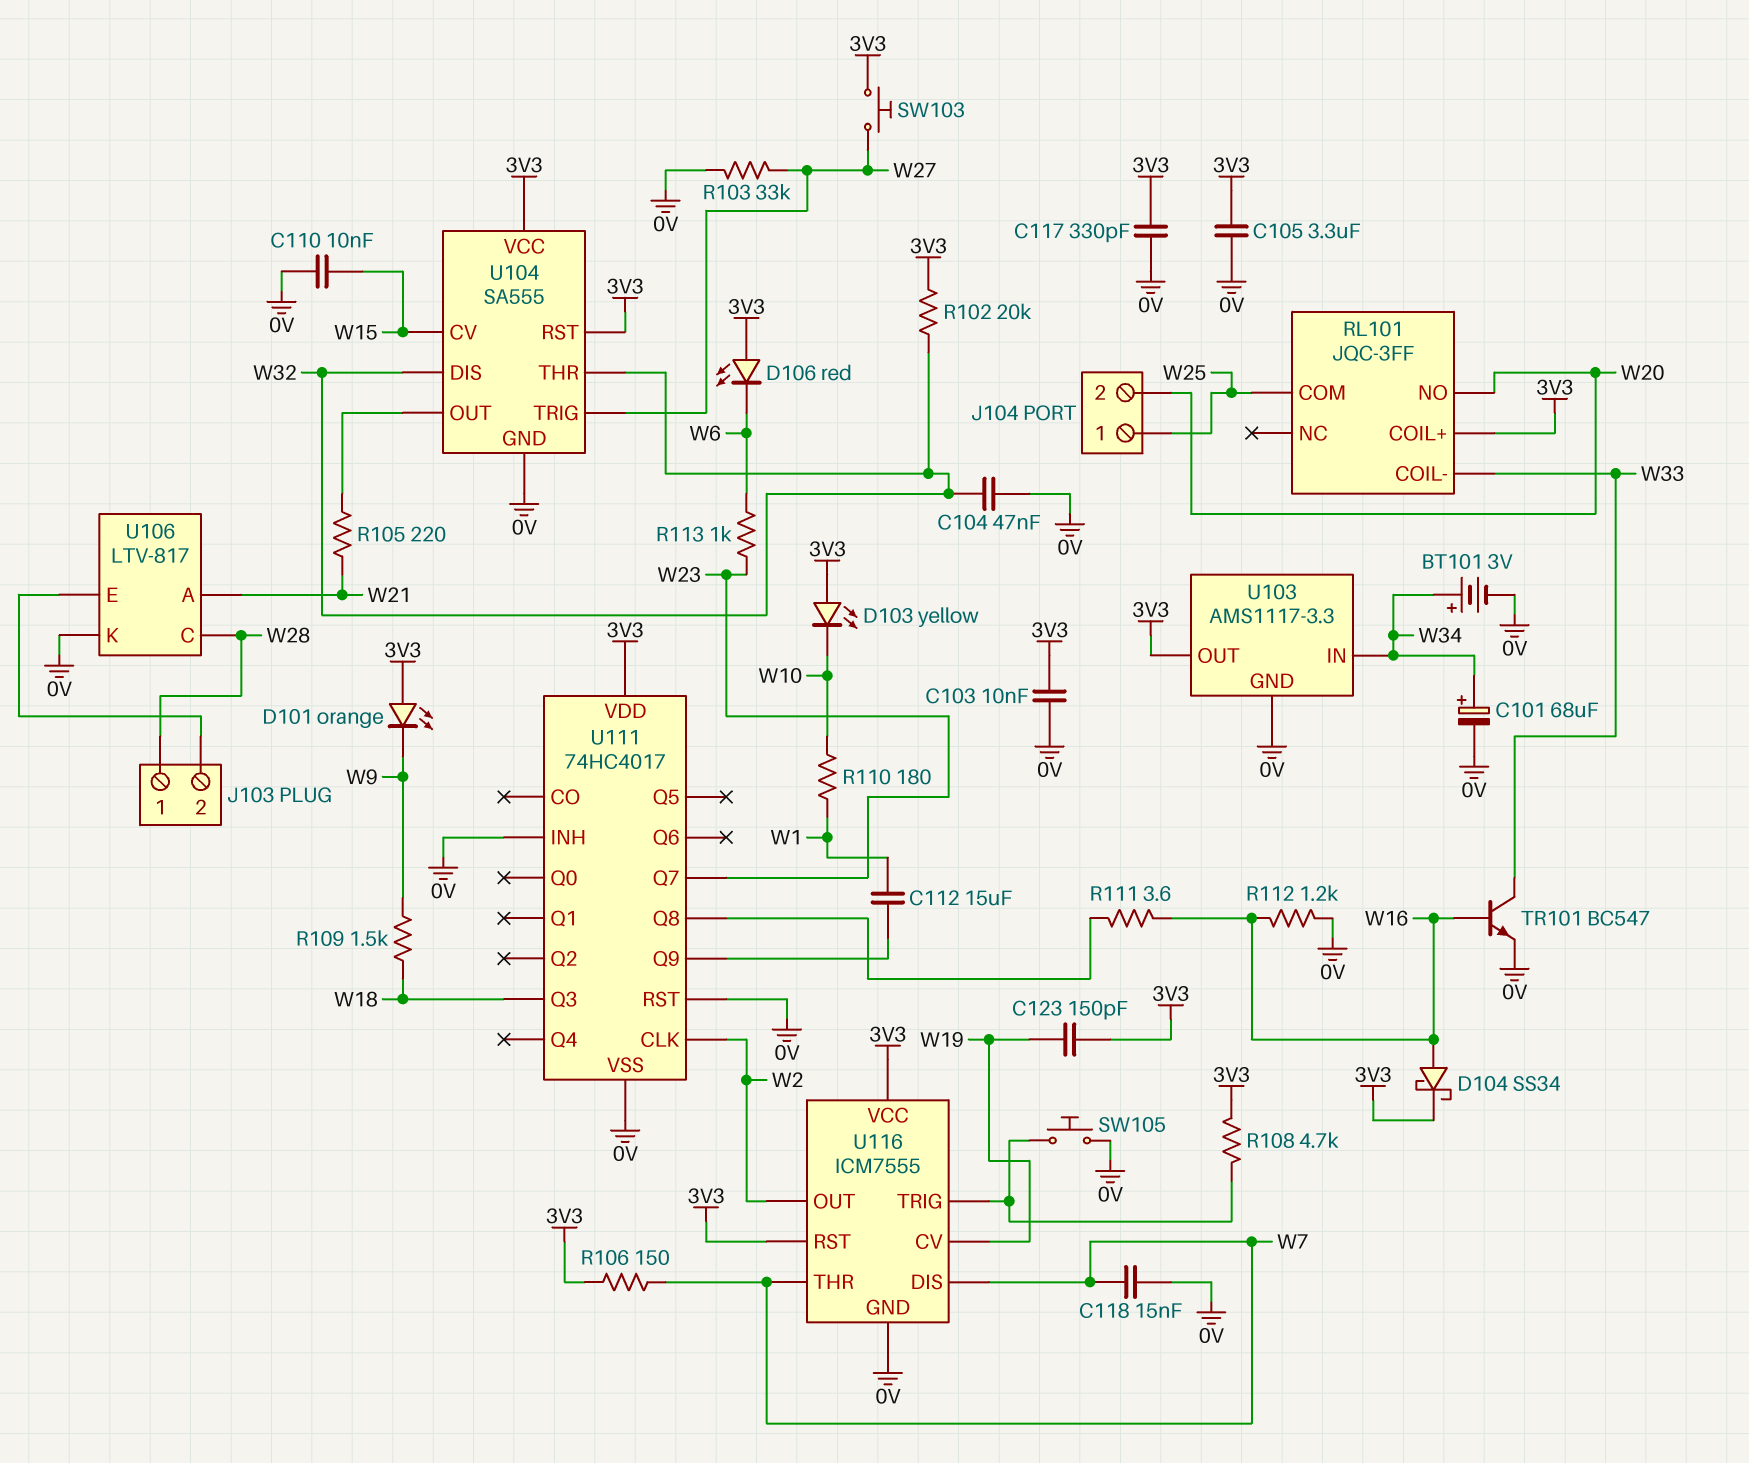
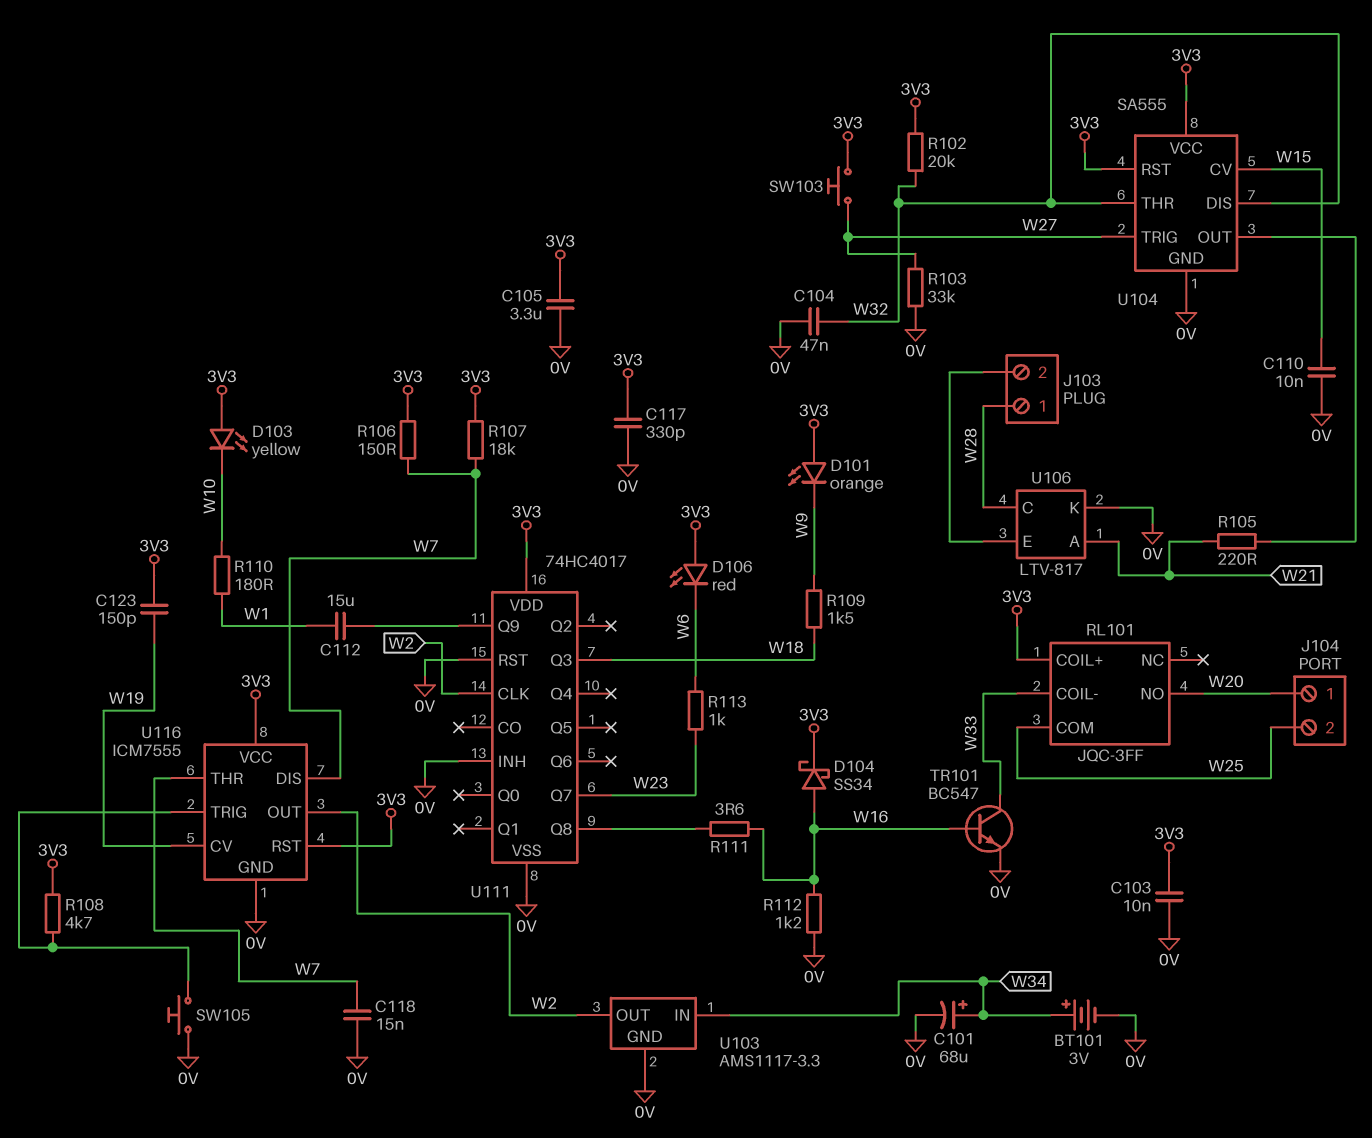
J104 pin 1: W25 -> W20
J104 pin 2: W20 -> W25
R107: none -> 18k (3V3, W7)
U103 pin OUT: 3V3 -> W2

